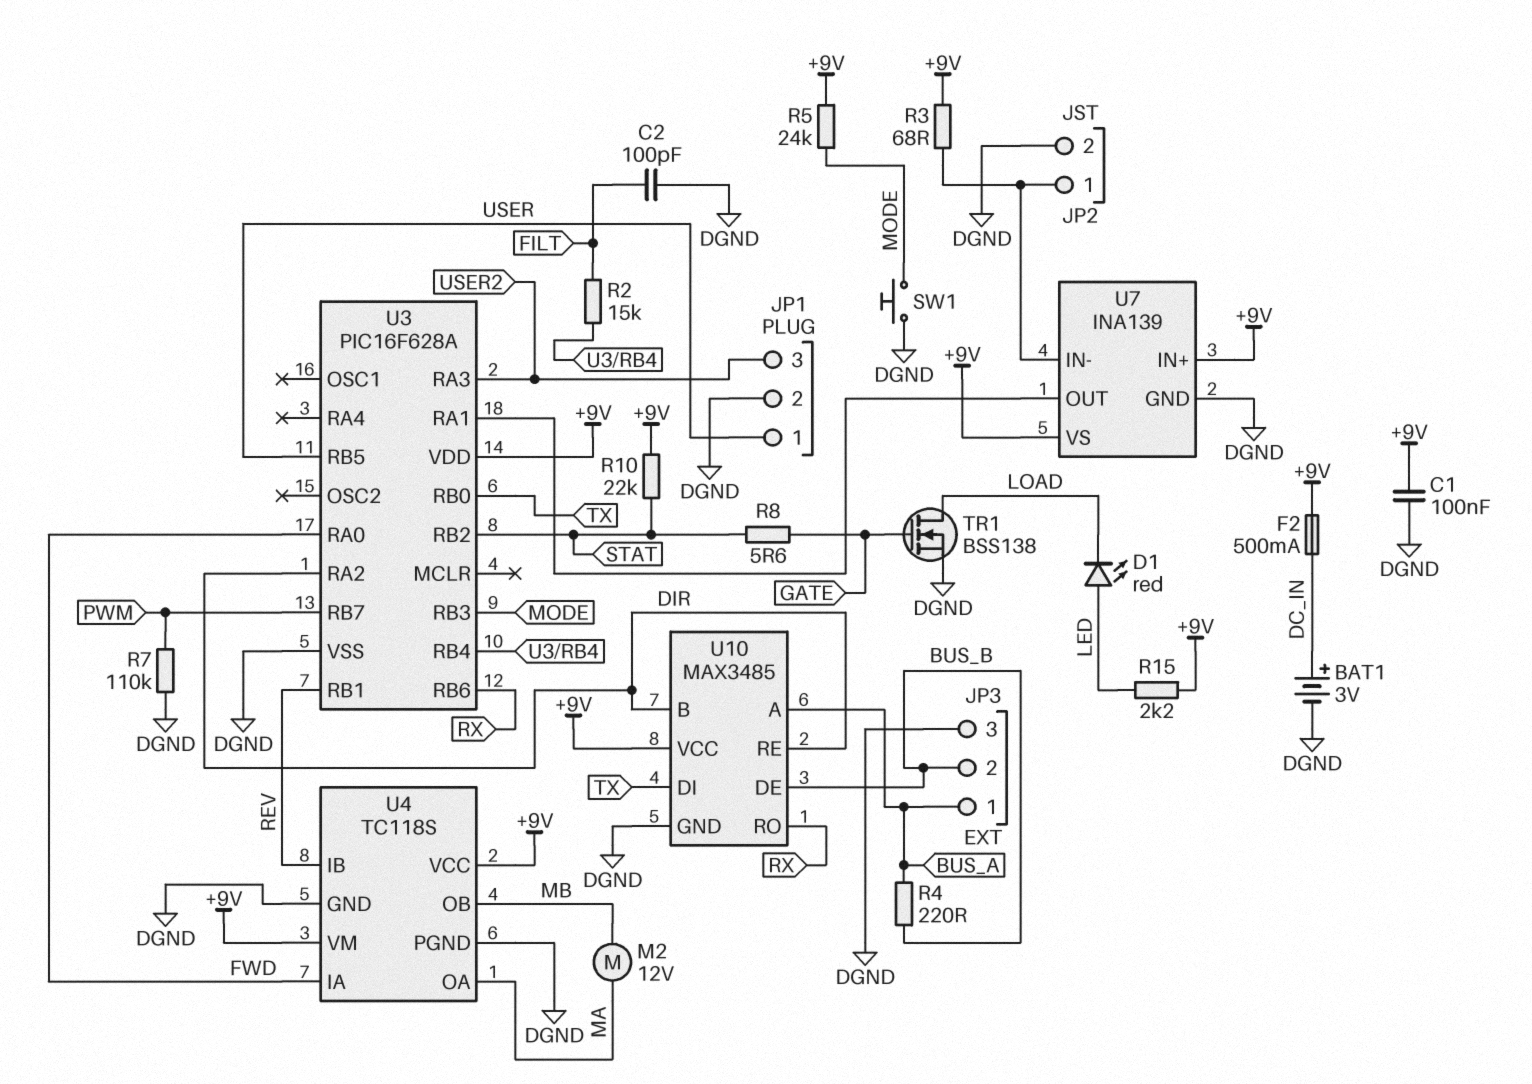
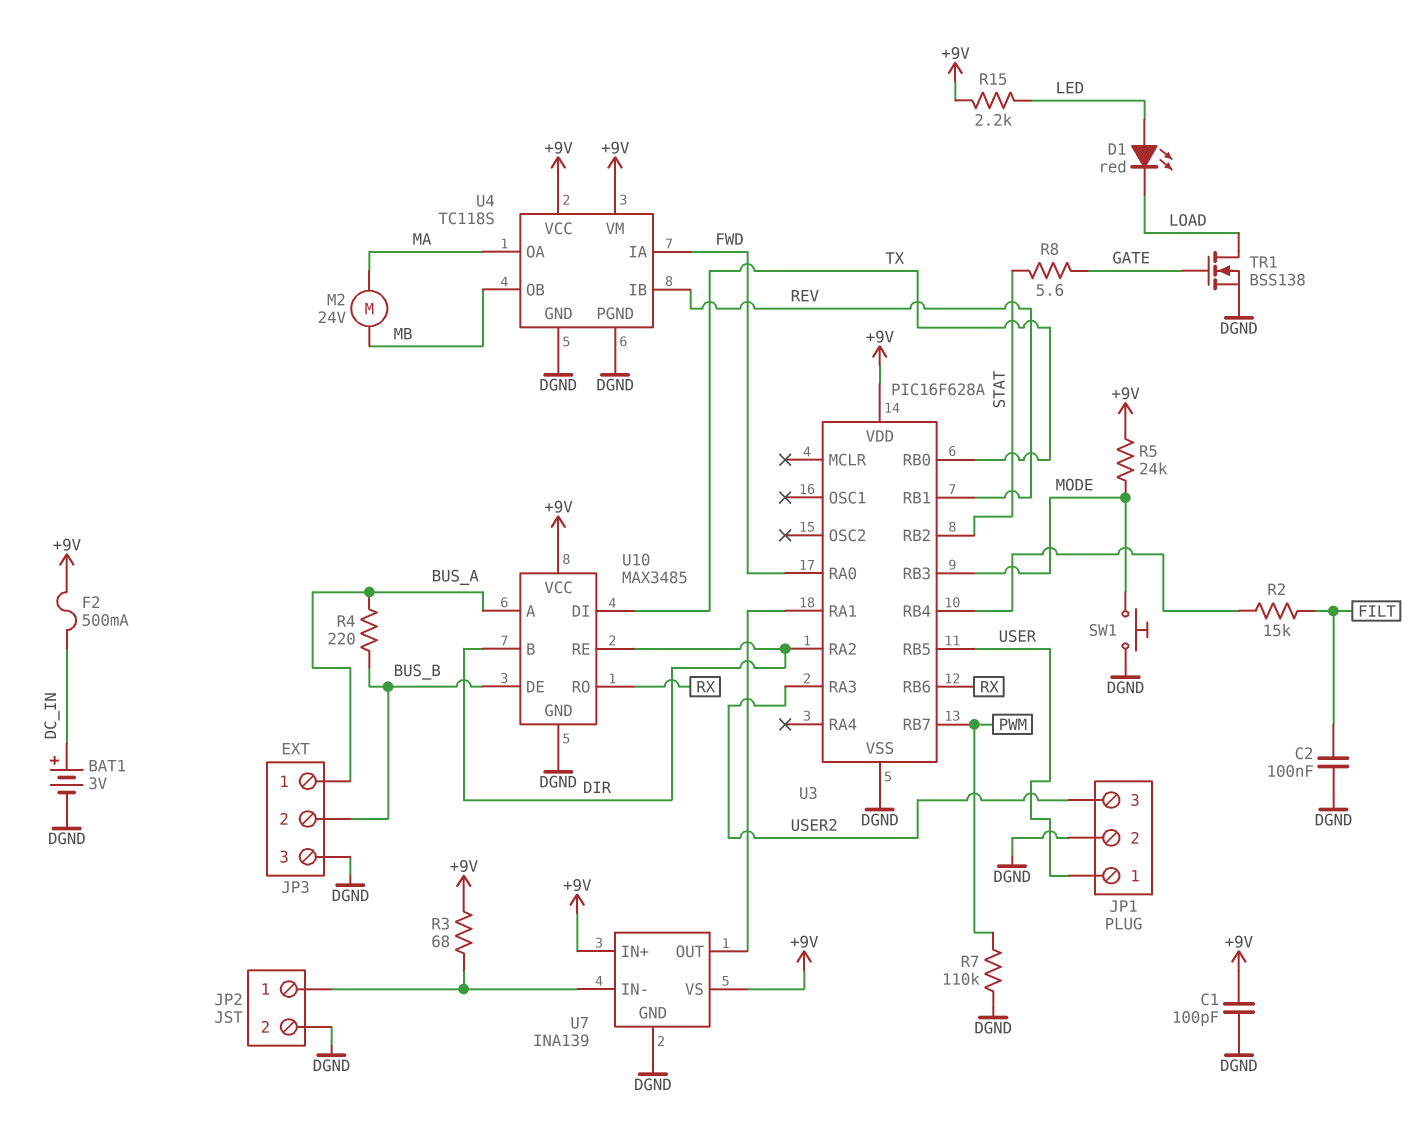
C1: 100nF (+9V, DGND) -> 100pF (+9V, DGND)
C2: 100pF (DGND, FILT) -> 100nF (DGND, FILT)
M2: motor 12V (MA, MB) -> motor 24V (MA, MB)
R10: 22k (+9V, STAT) -> none

